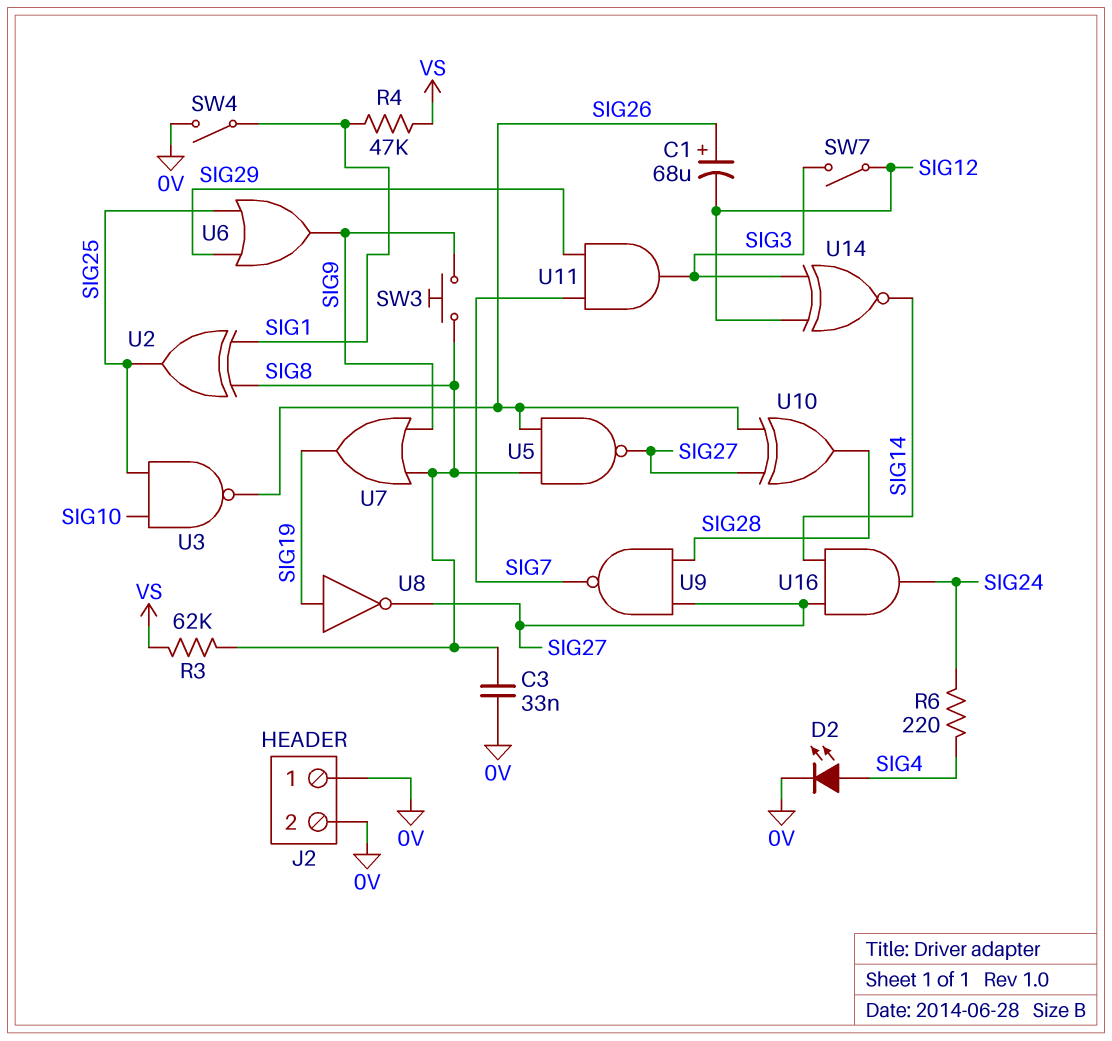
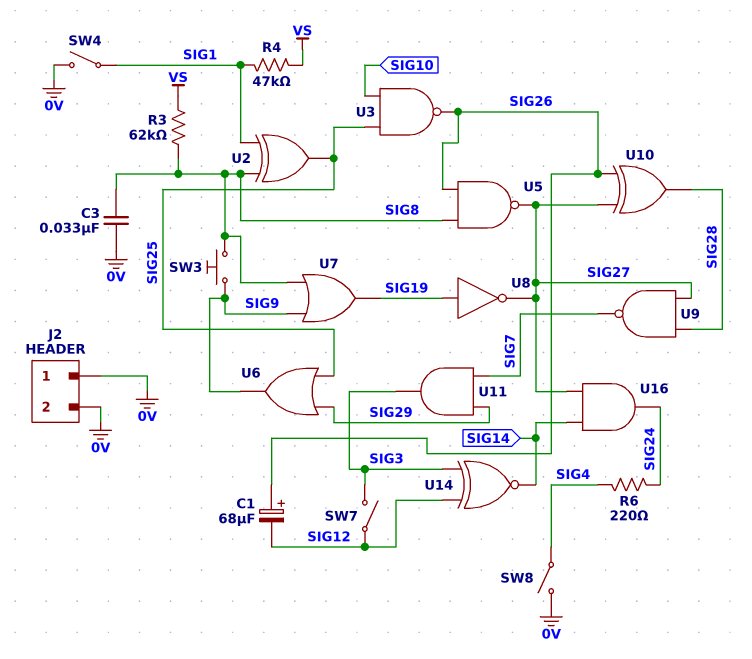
D2: LED (A SIG4, K 0V) -> none
SW8: none -> switch (0V, SIG4)

